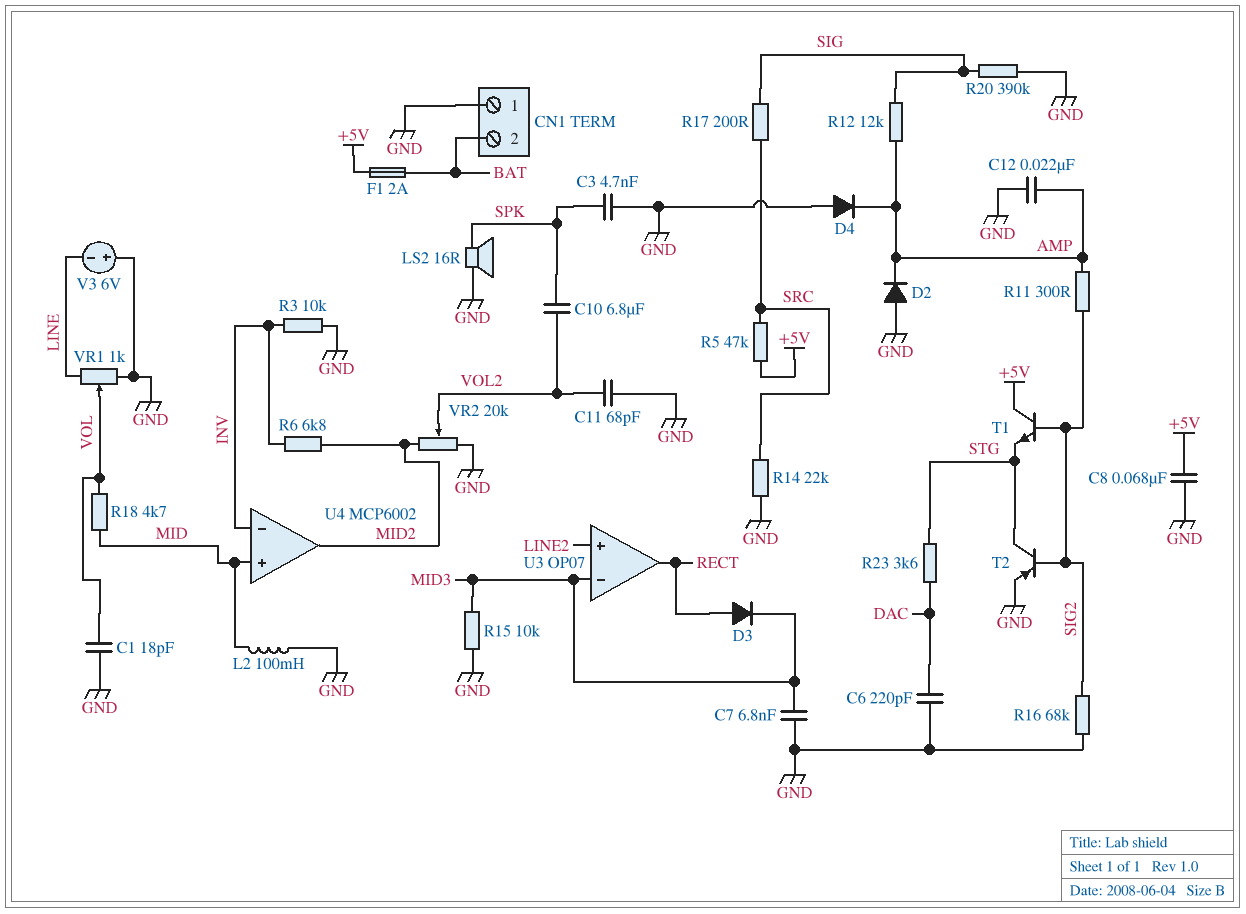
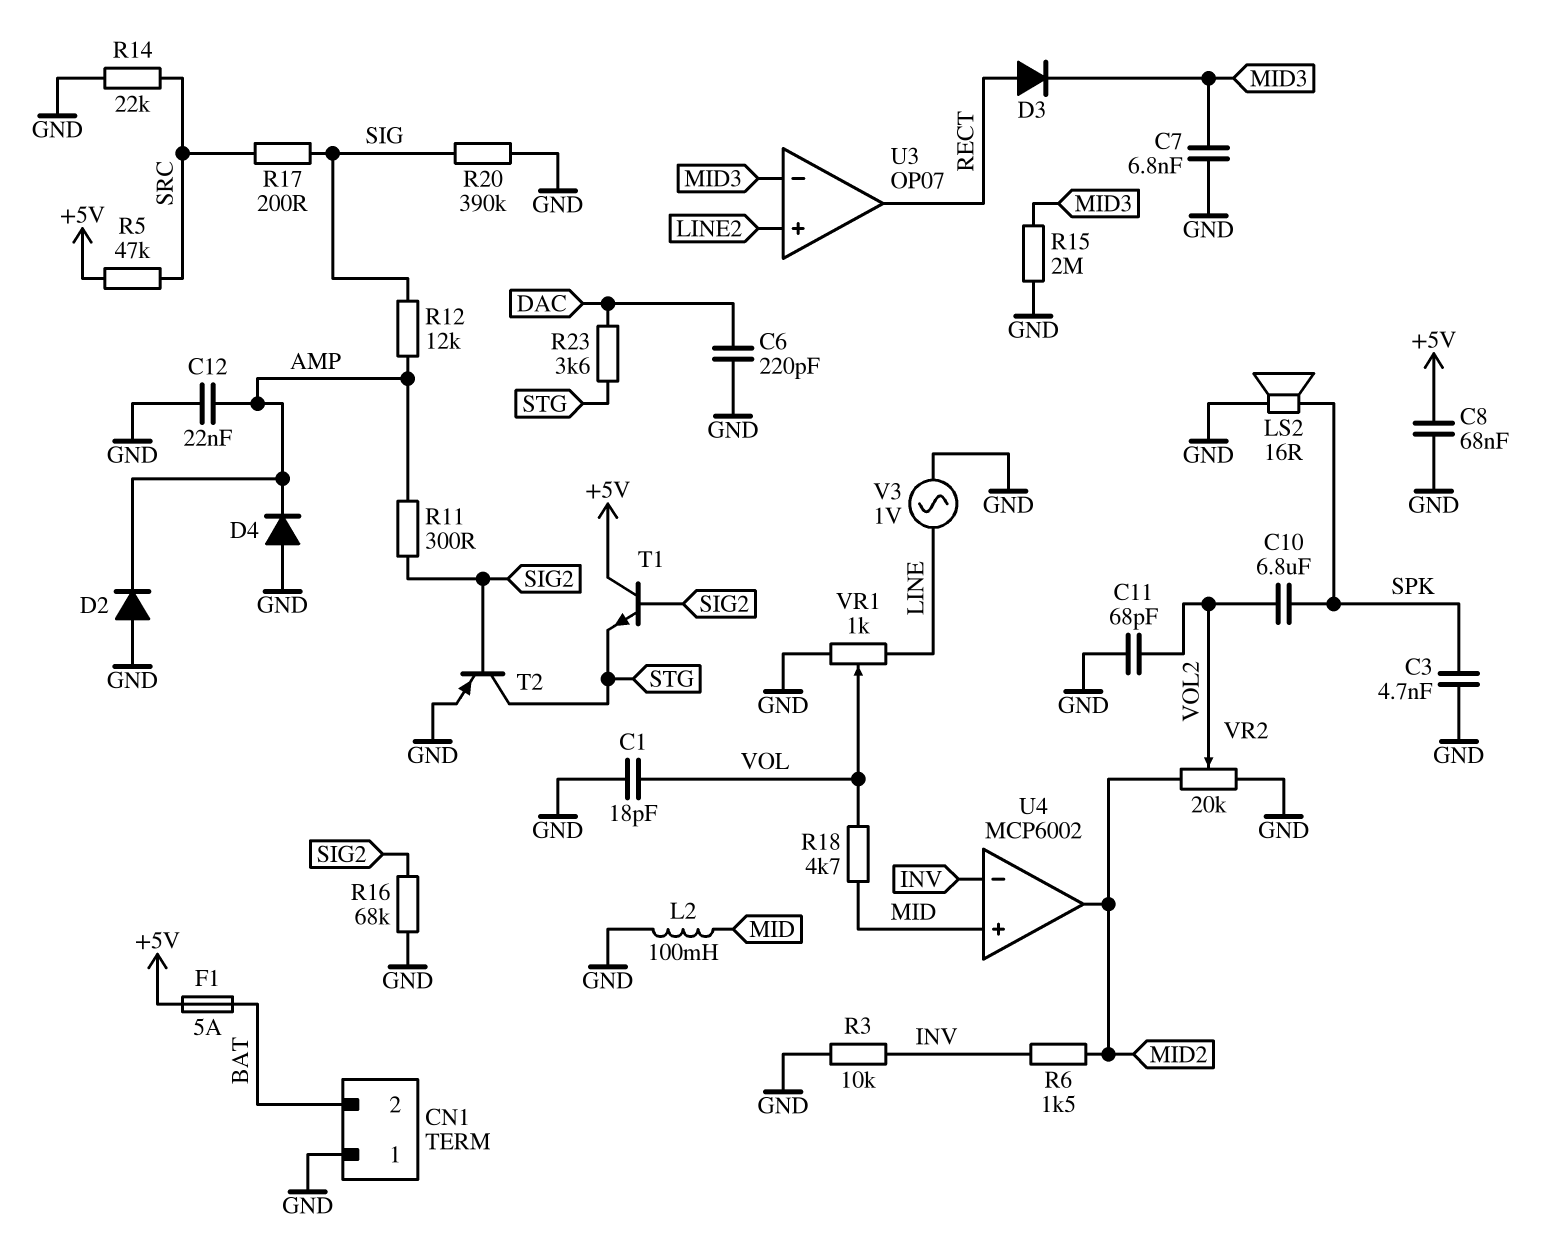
F1: 2A (+5V, BAT) -> 5A (+5V, BAT)
R6: 6.8k (INV, MID2) -> 1.5k (INV, MID2)
R15: 10k (GND, MID3) -> 2M (GND, MID3)
V3: 6V (plus GND, minus LINE) -> AC 1V (GND, LINE)

